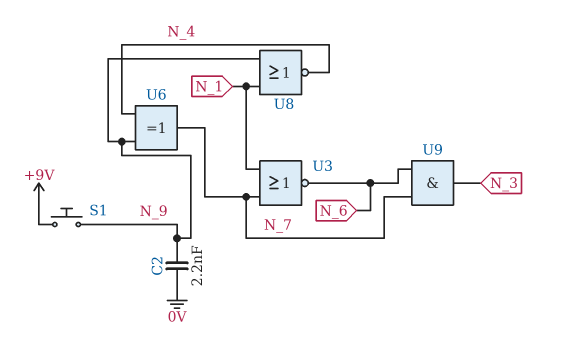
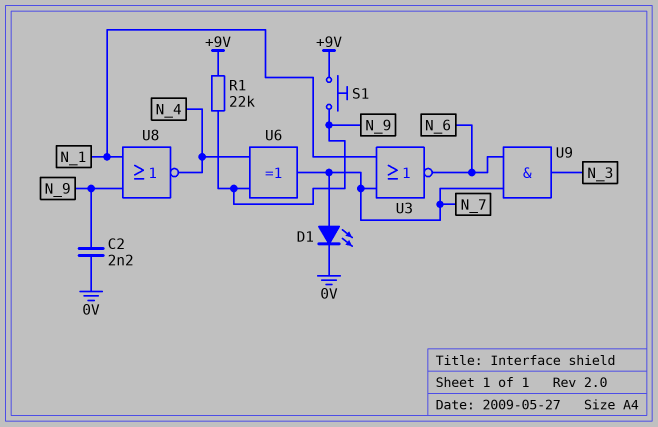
D1: none -> LED (A N_7, K 0V)
R1: none -> 22k (+9V, N_9)

